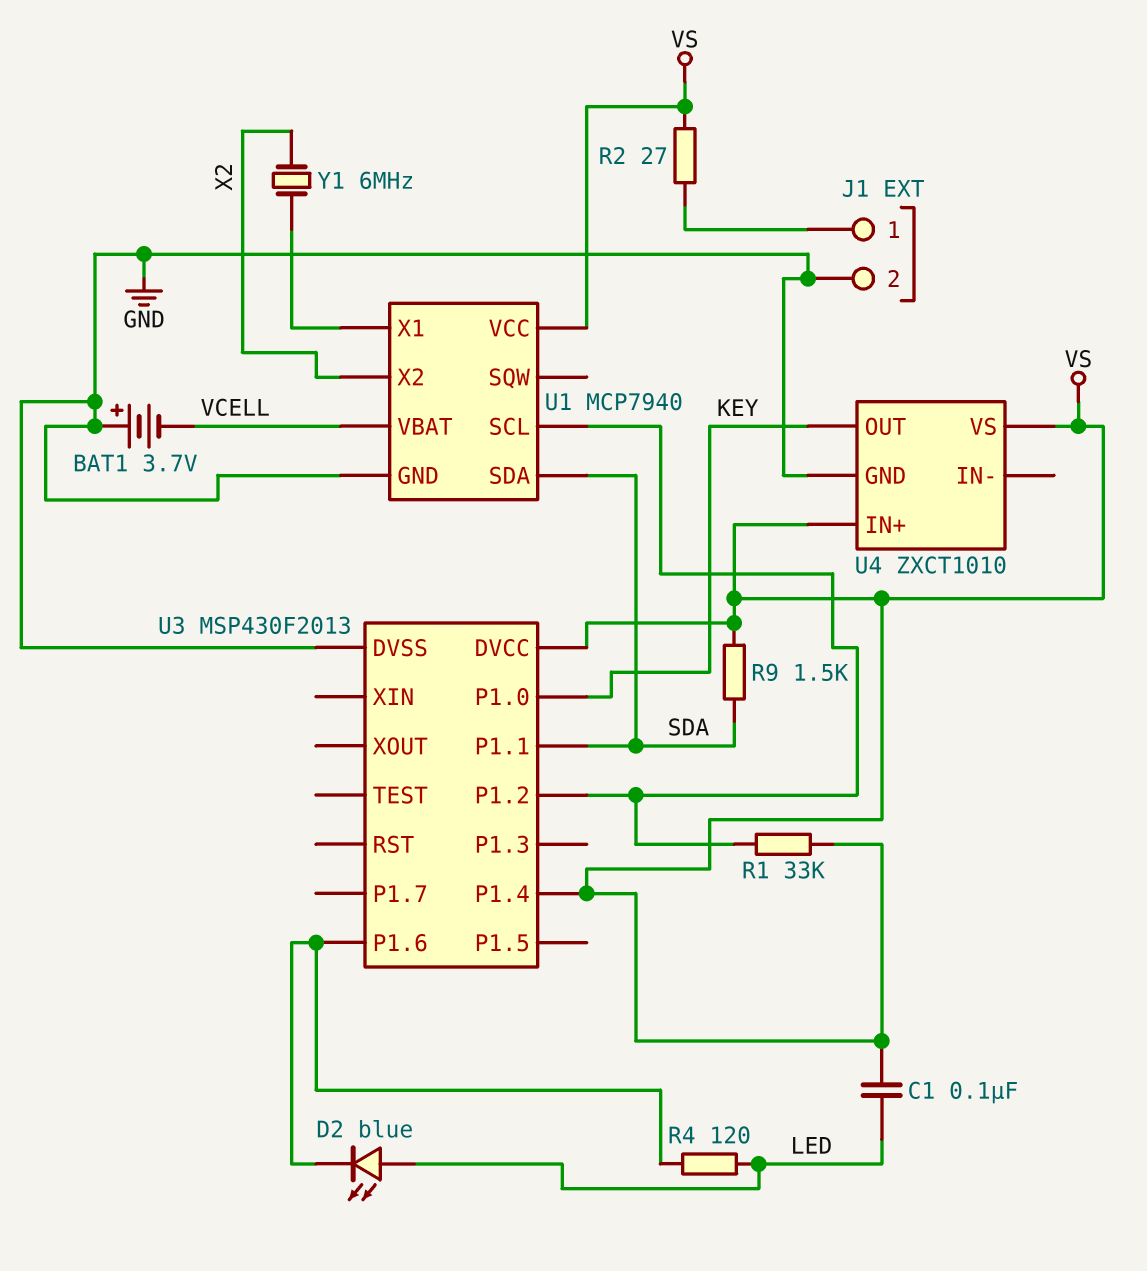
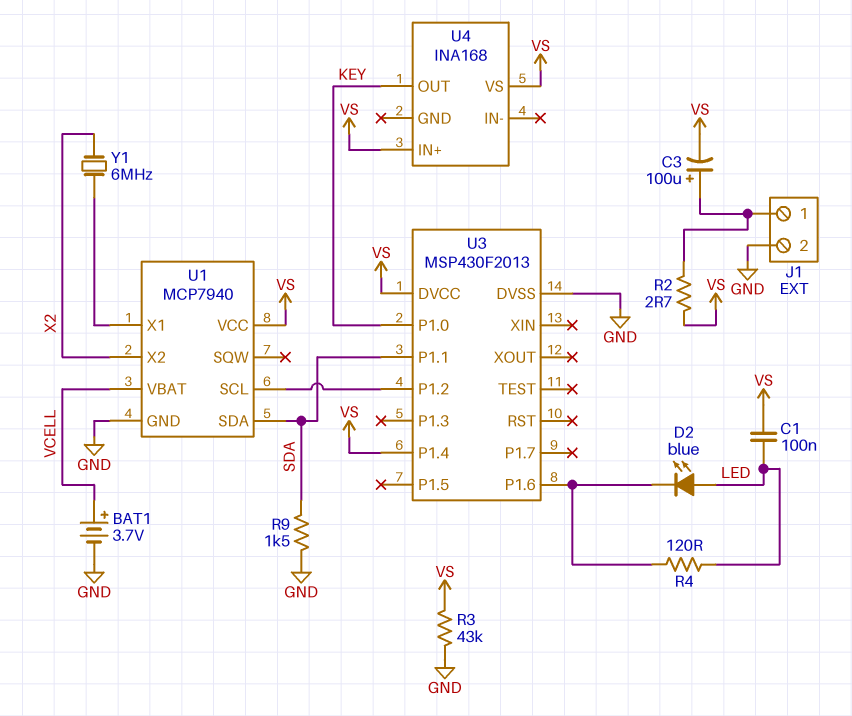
BAT1: 3.7V (plus GND, minus VCELL) -> 3.7V (plus VCELL, minus GND)
C3: none -> 100uF (plus J1/1, minus VS)
R1: 33k (U1/SCL, VS) -> none
R2: 27 (J1/1, VS) -> 2.7 (J1/1, VS)
R3: none -> 43k (GND, VS)
R9: 1.5k (SDA, VS) -> 1.5k (GND, SDA)
U4: ZXCT1010 -> INA168
U4 pin GND: GND -> none

